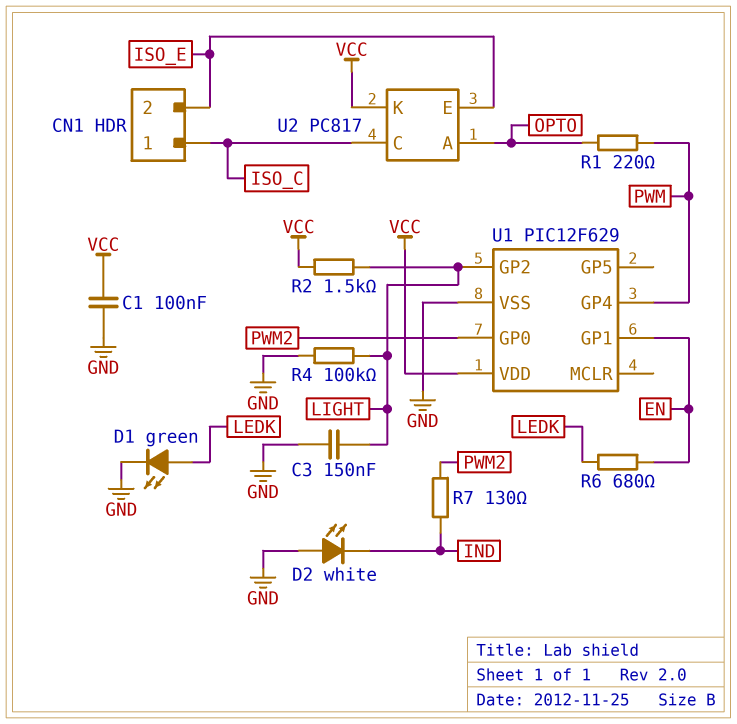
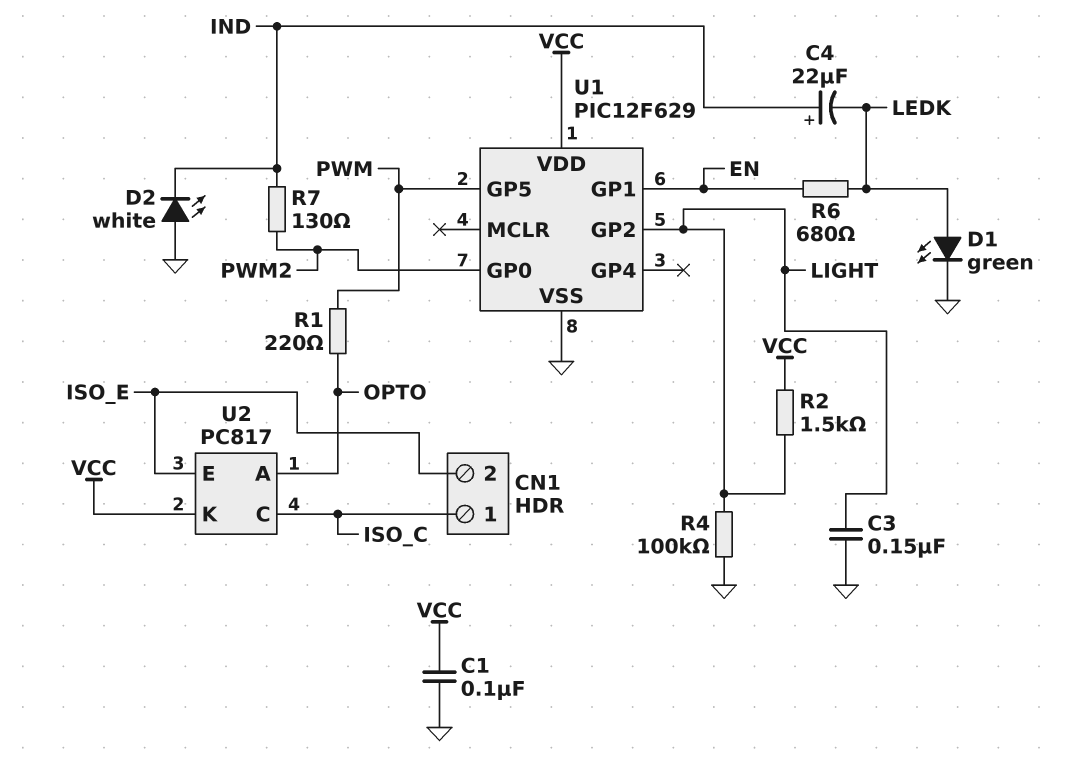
C4: none -> 22uF (plus IND, minus LEDK)
U1 pin GP4: PWM -> none
U1 pin GP5: none -> PWM

